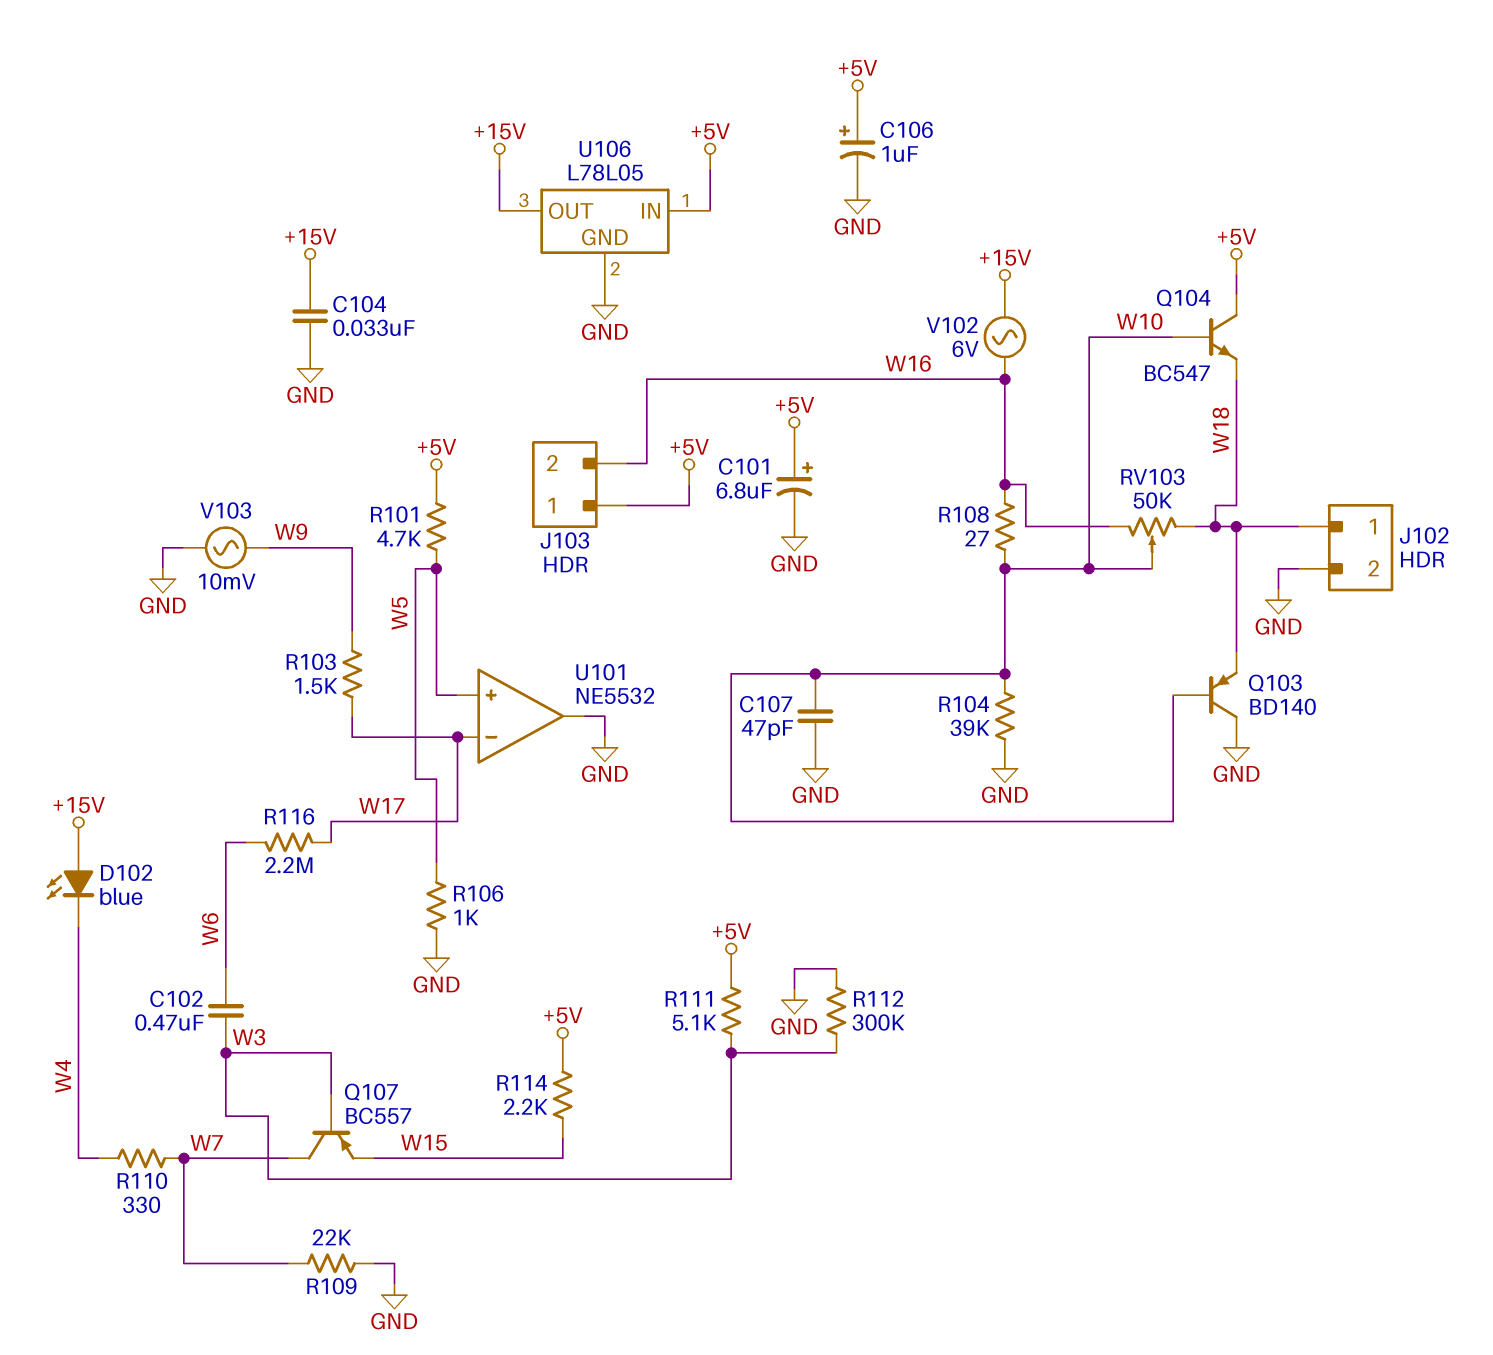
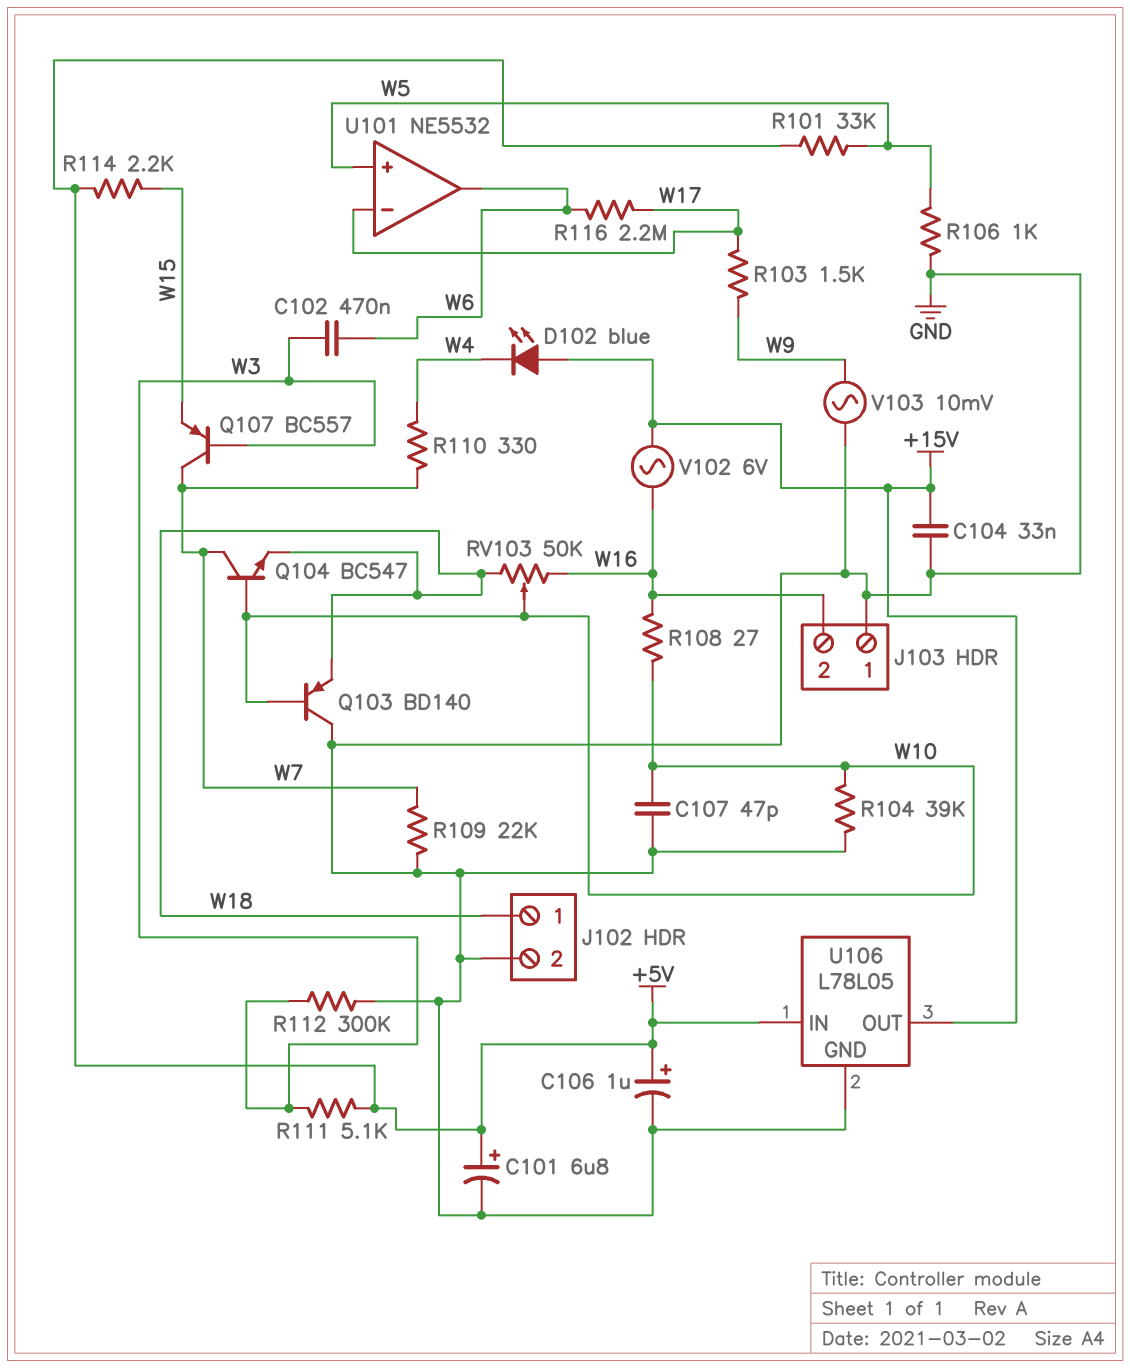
J103 pin 1: +5V -> GND
Q104: NPN BC547 (B W10, C +5V, E W18) -> NPN BC547 (B W10, C W7, E W18)
R101: 4.7k (+5V, W5) -> 33k (+5V, W5)
U101 pin out: GND -> W6

